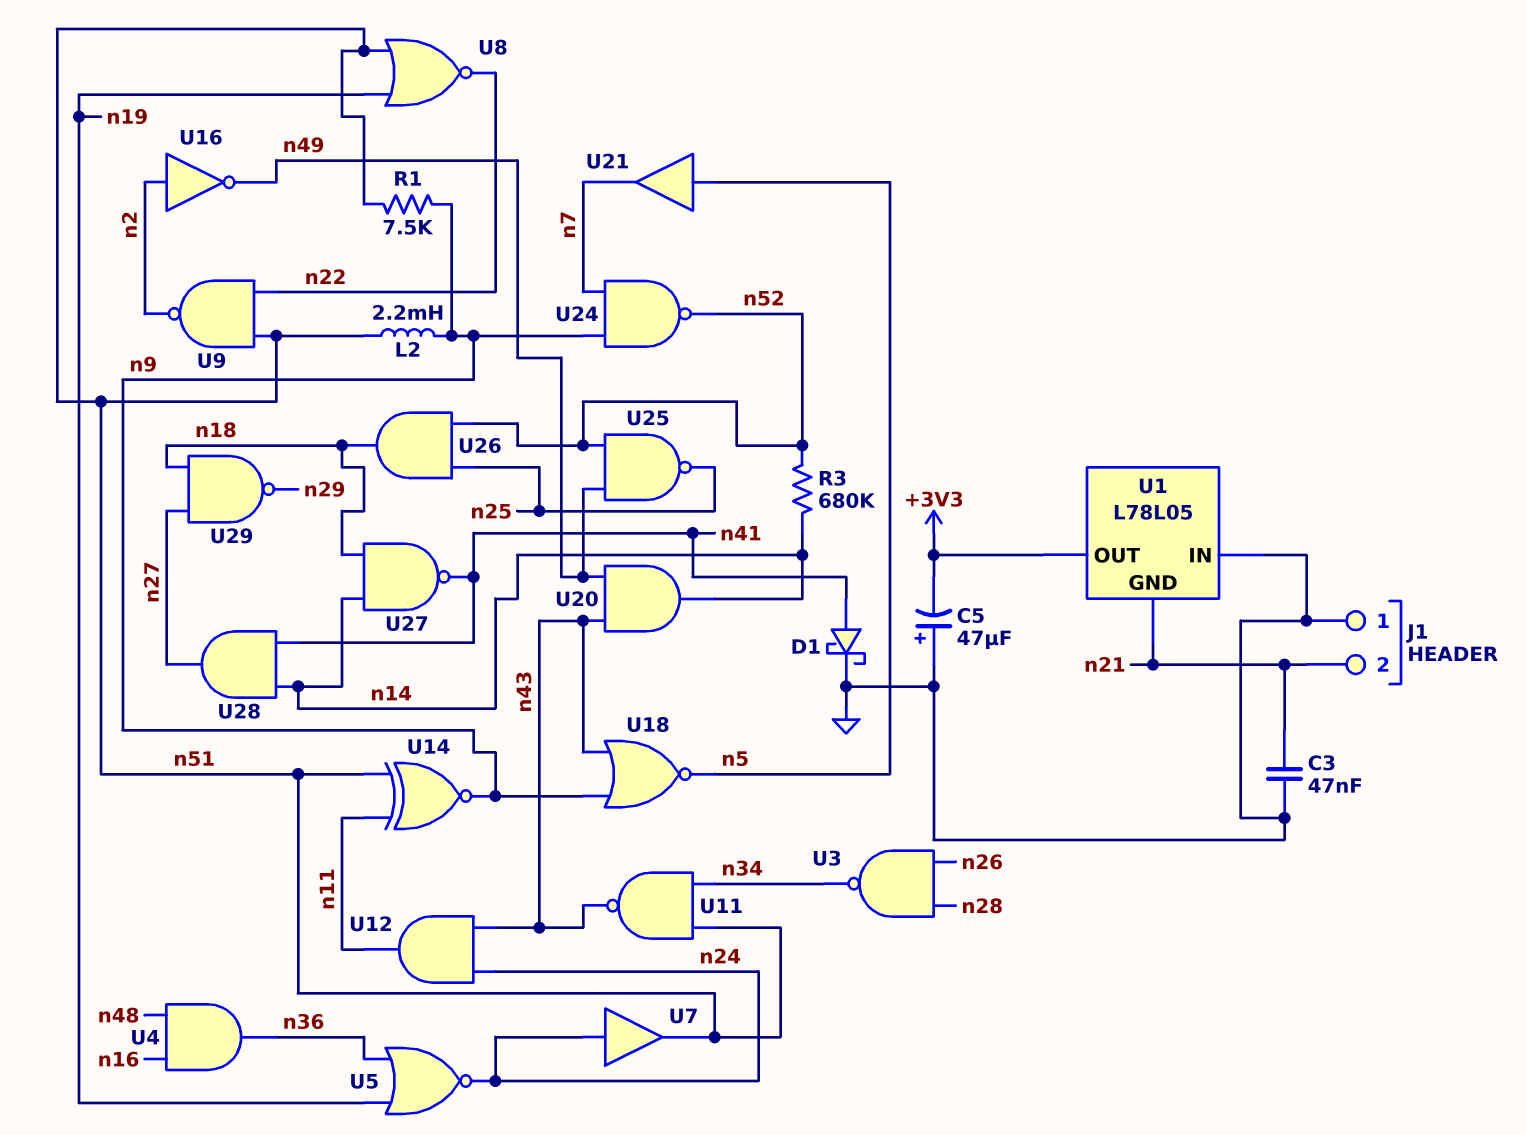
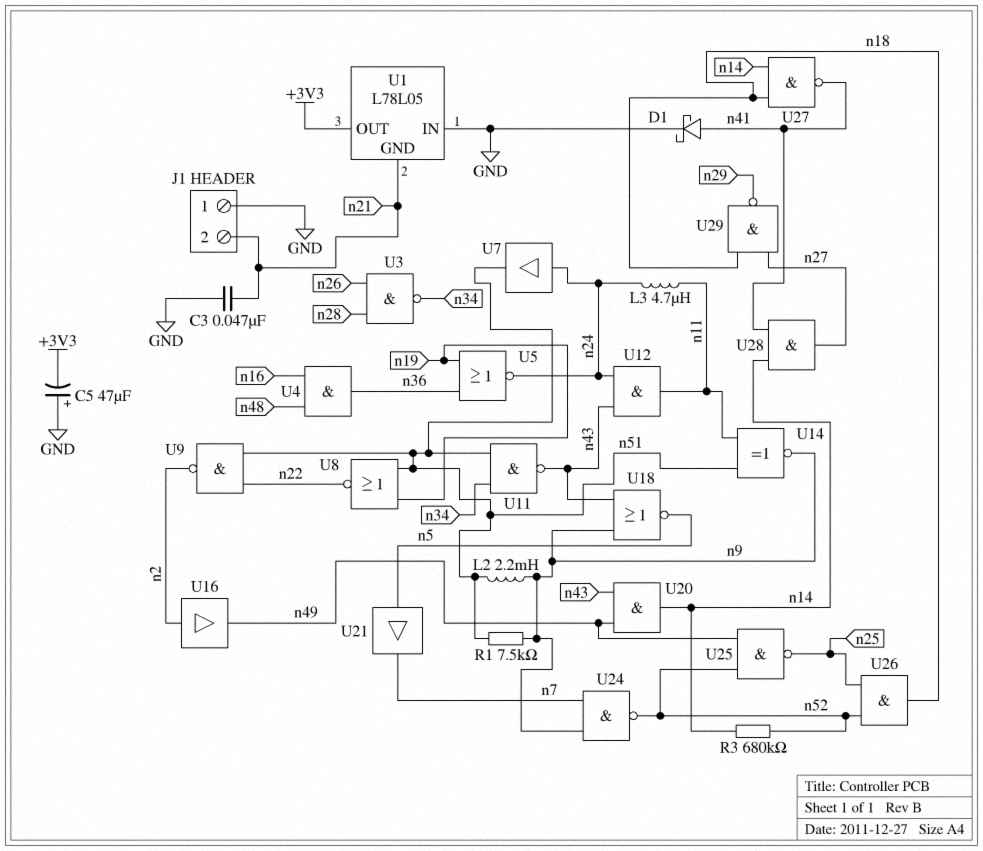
L3: none -> 4.7uH (n11, n24)
U16: NOT (in n2, out n49) -> buffer (in n2, out n49)

